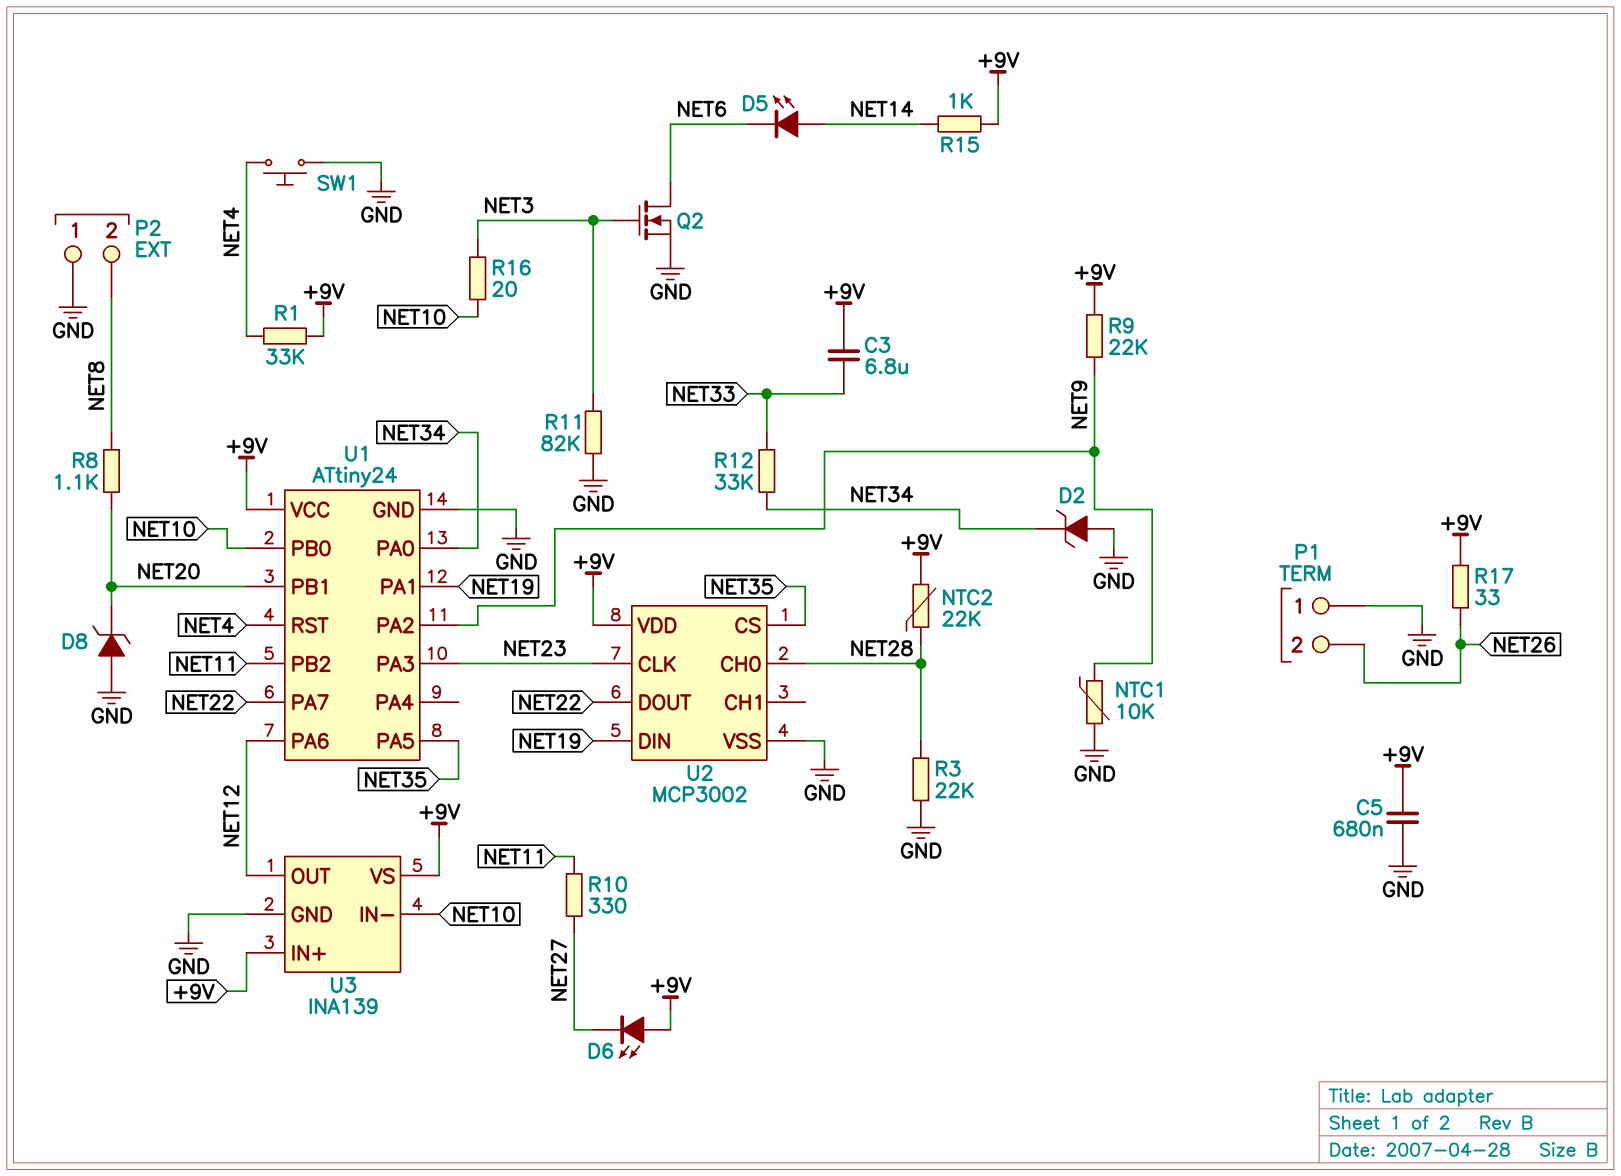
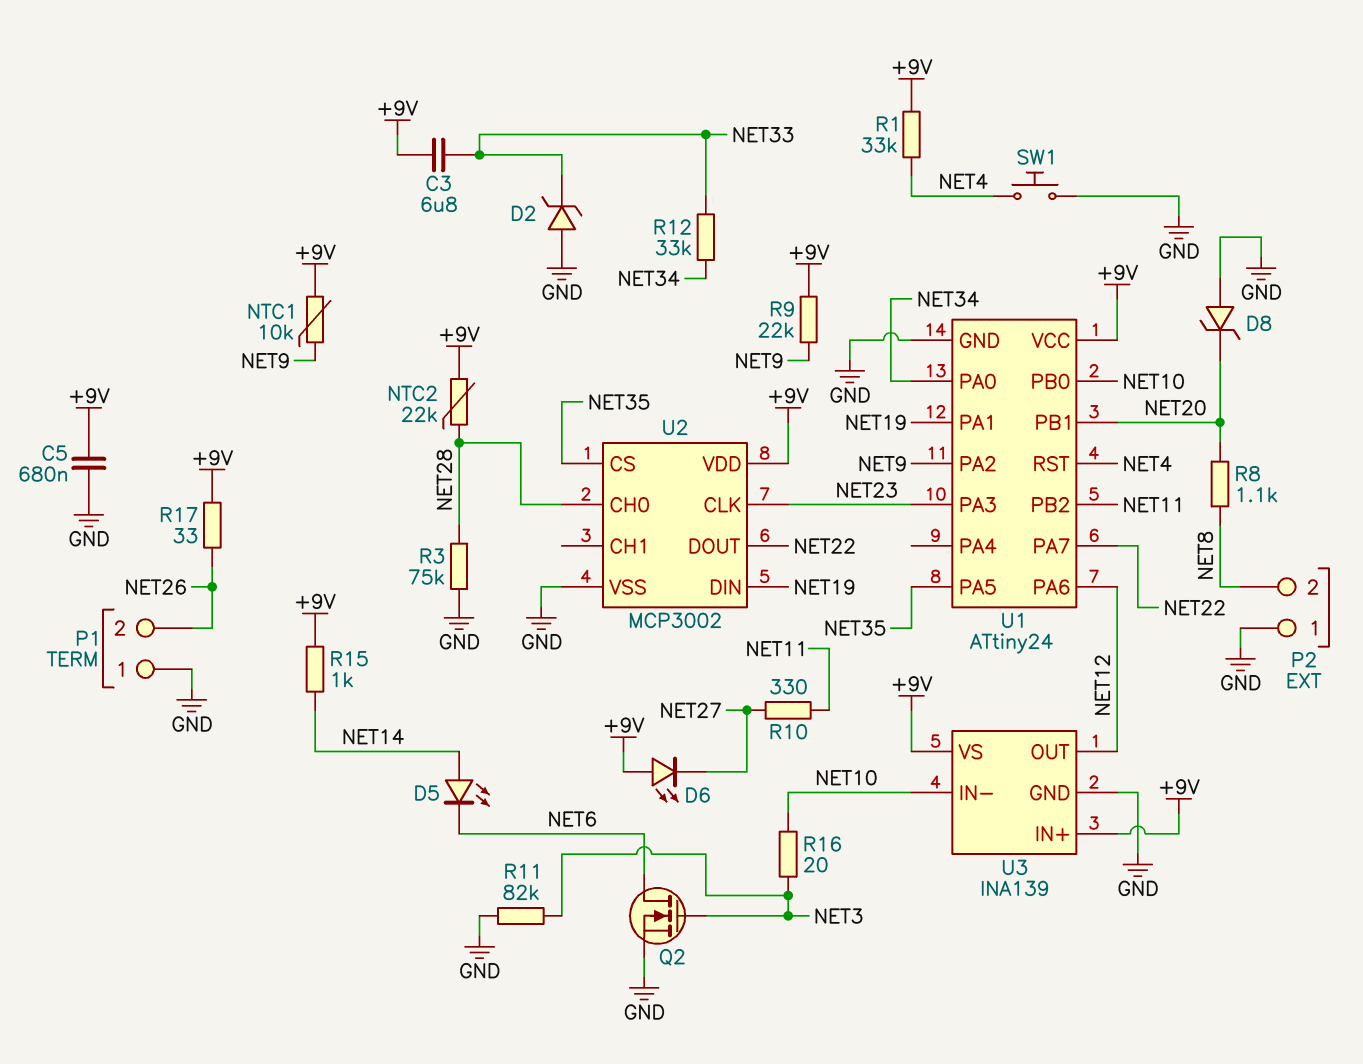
D2: zener (A GND, K NET34) -> zener (A GND, K NET33)
NTC1: 10k (GND, NET9) -> 10k (+9V, NET9)
R3: 22k (GND, NET28) -> 75k (GND, NET28)

